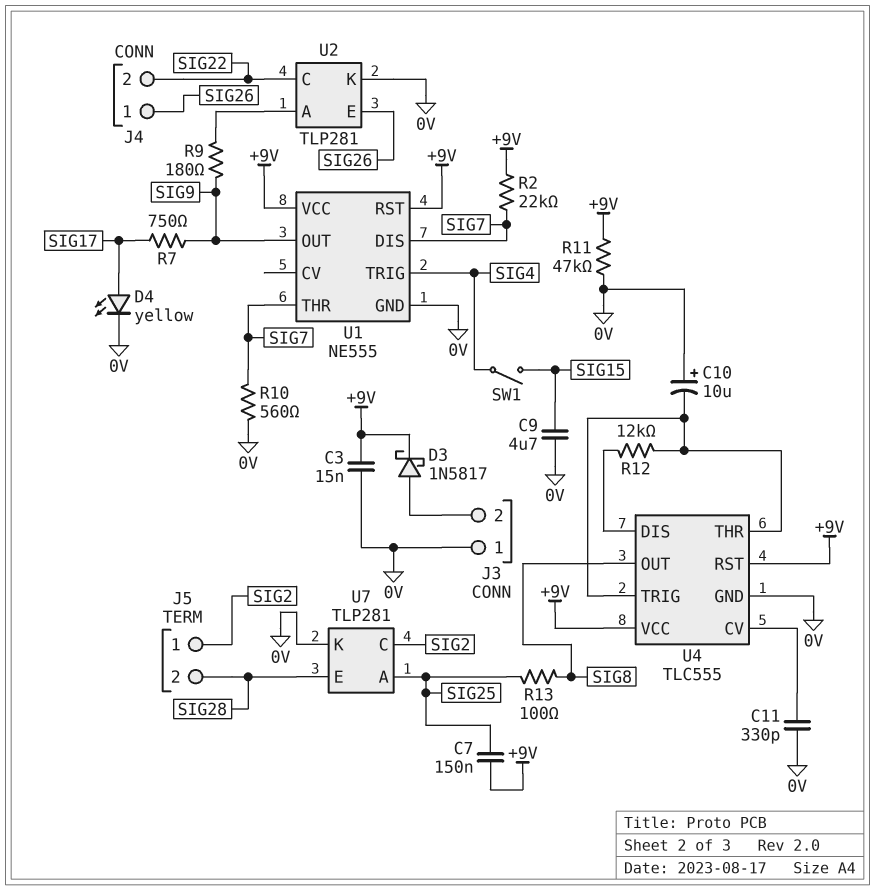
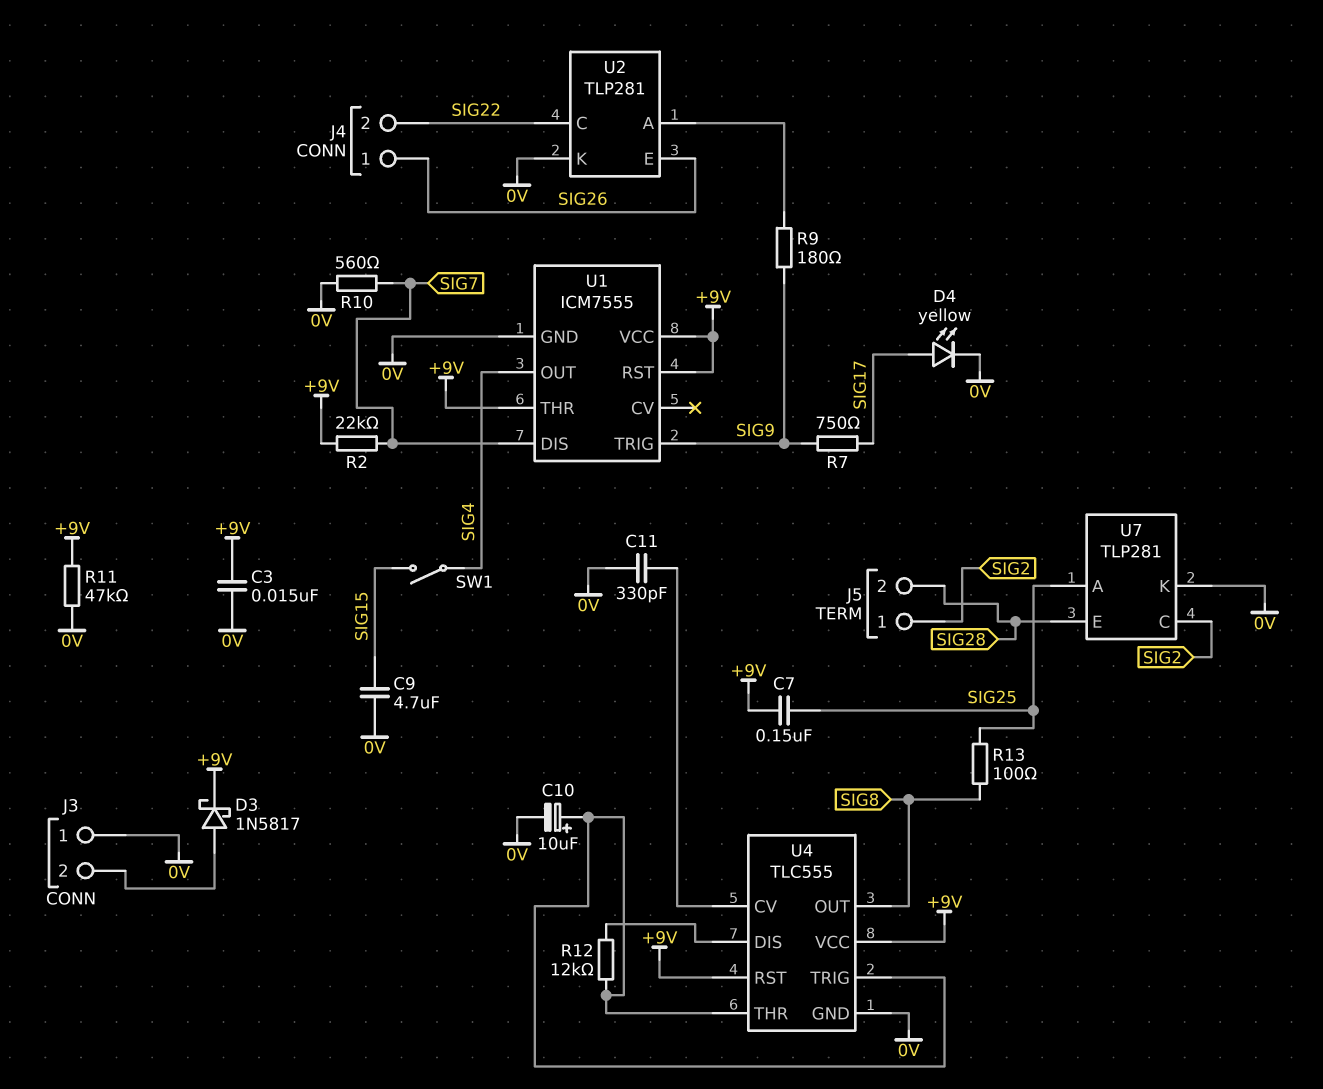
C10: 10uF (plus 0V, minus U4/THR) -> 10uF (plus U4/THR, minus 0V)
U1: NE555 -> ICM7555
U1 pin OUT: SIG9 -> SIG4
U1 pin THR: SIG7 -> +9V
U1 pin TRIG: SIG4 -> SIG9

